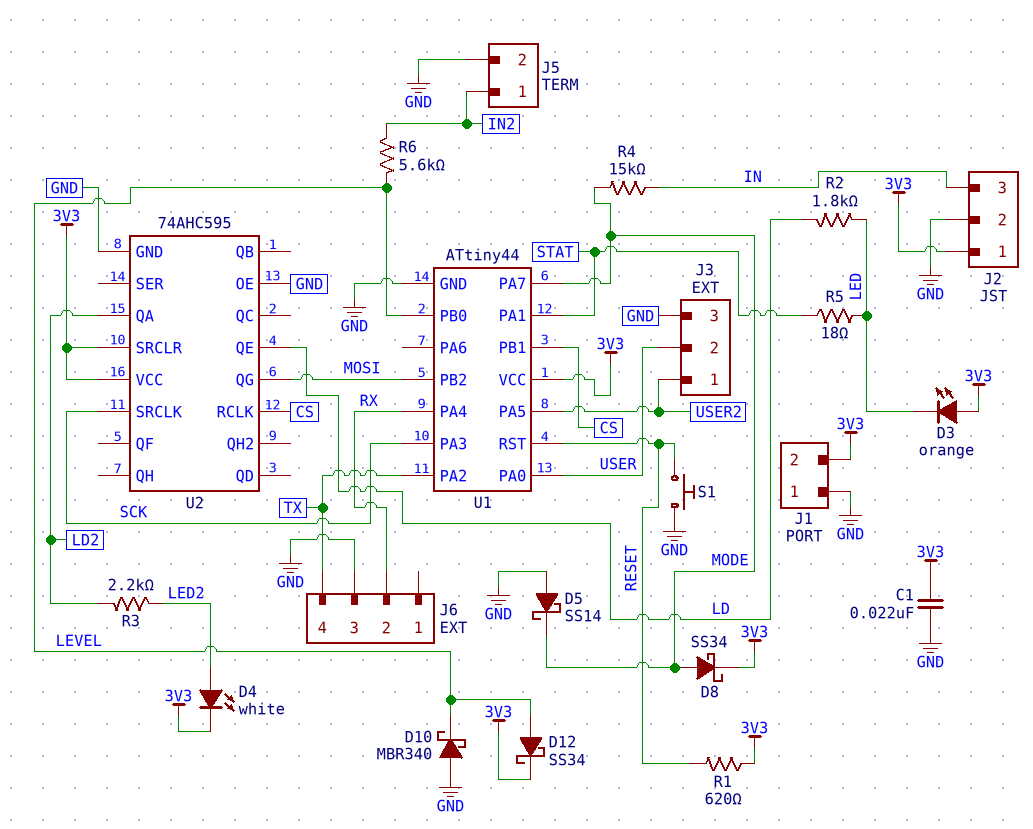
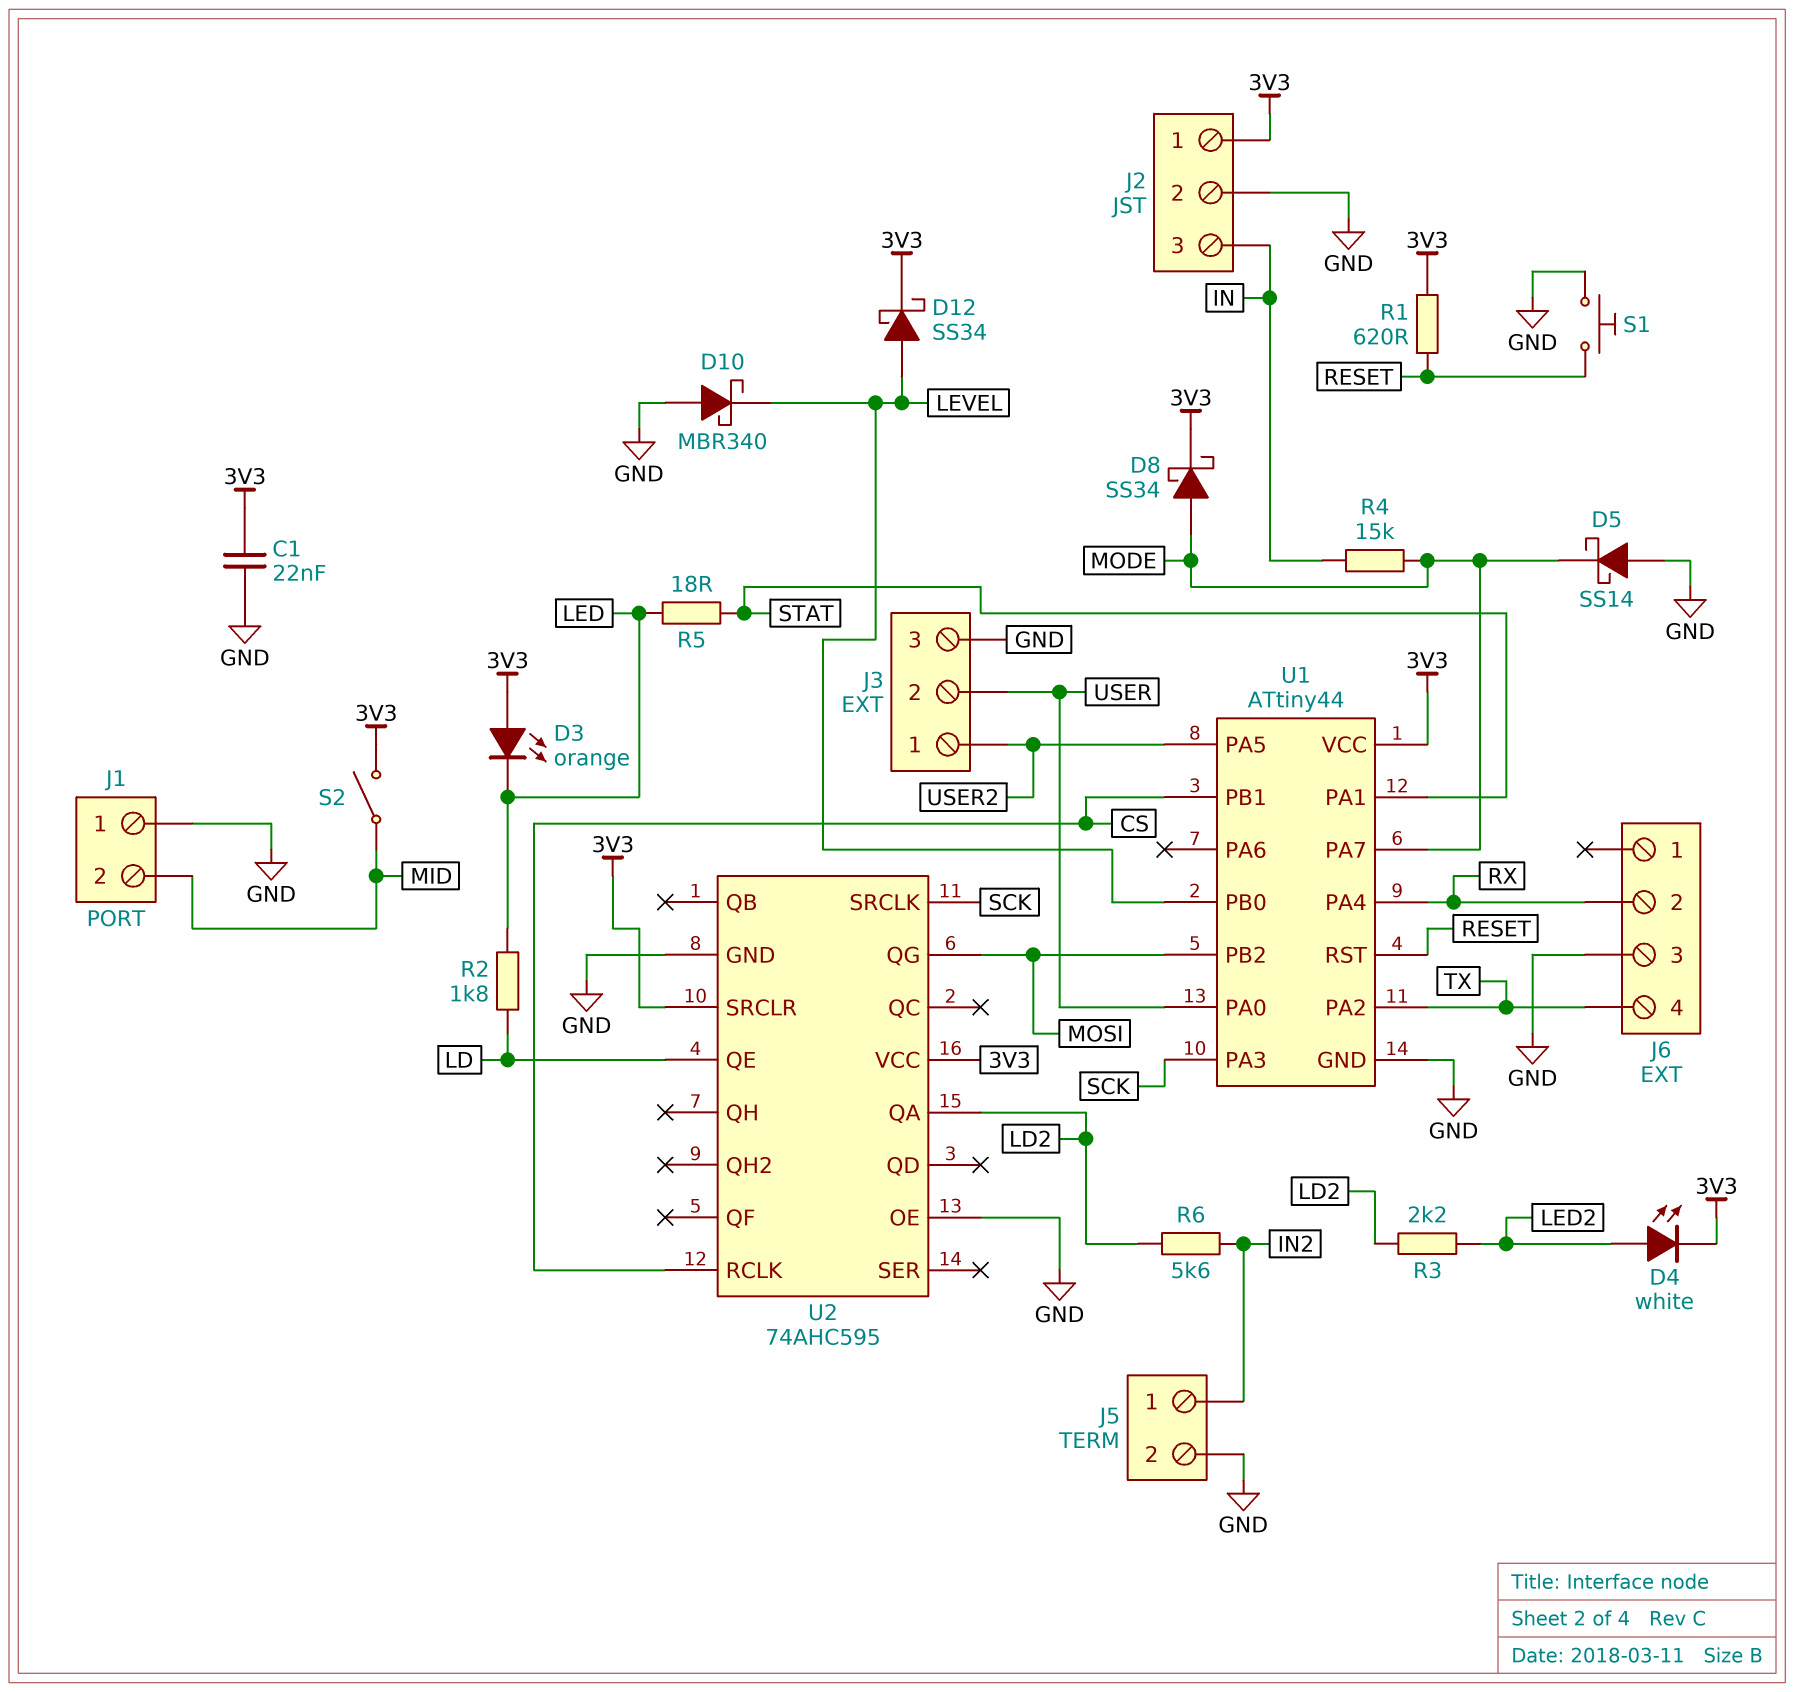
J1 pin 2: 3V3 -> MID
R6: 5.6k (IN2, LEVEL) -> 5.6k (IN2, LD2)
S2: none -> switch (3V3, MID)

